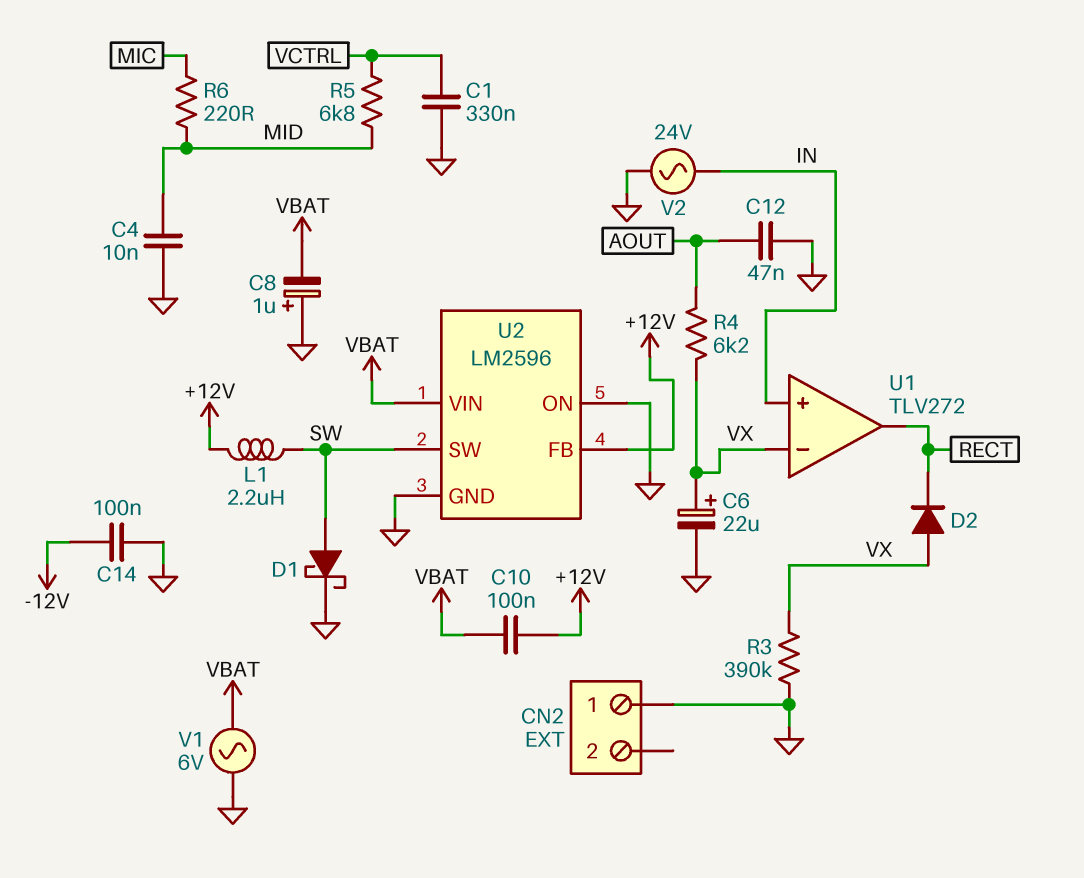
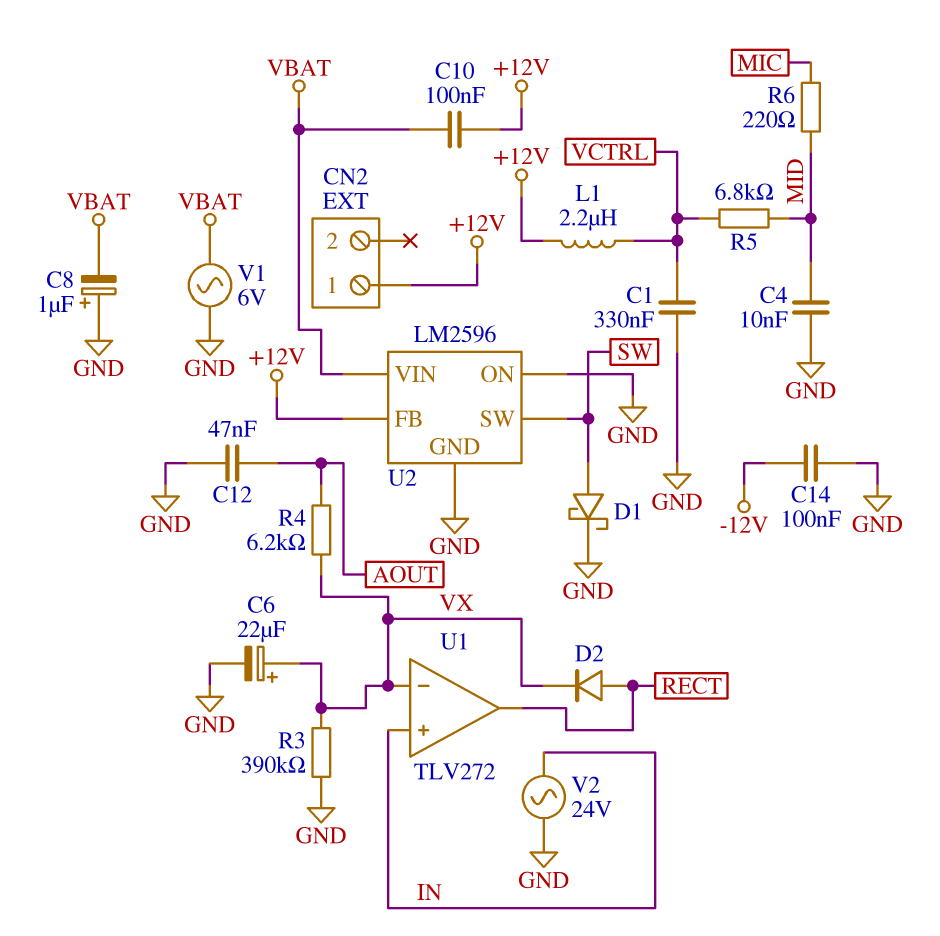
CN2 pin 1: GND -> +12V
D2: diode (A VX, K RECT) -> diode (A RECT, K VX)
L1: 2.2uH (+12V, SW) -> 2.2uH (+12V, VCTRL)

